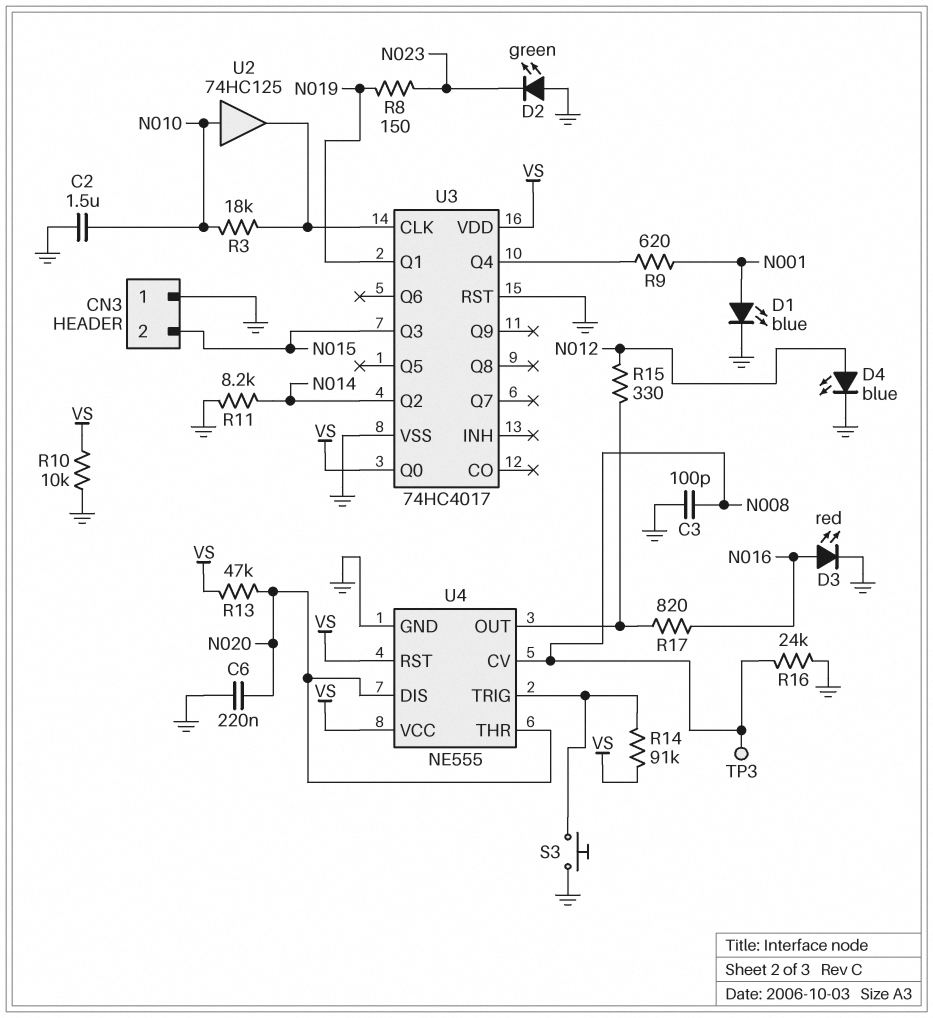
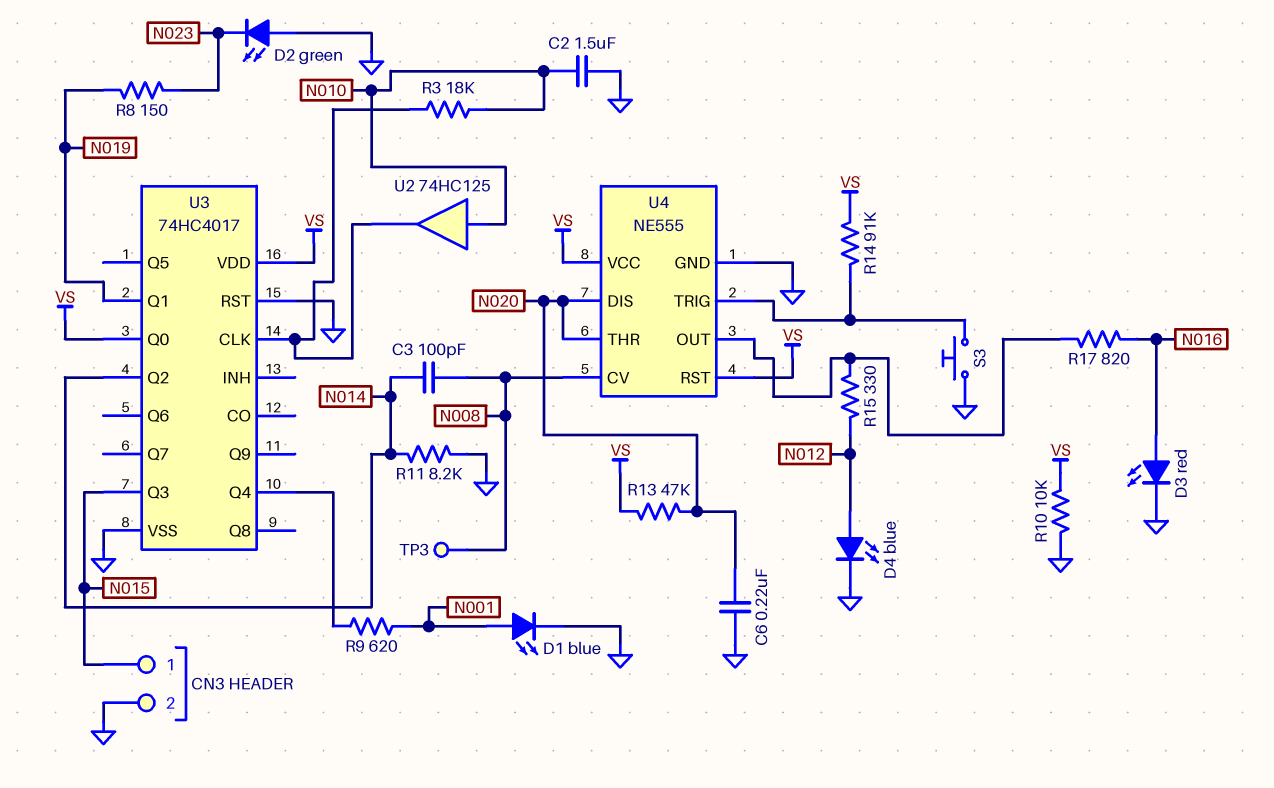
C3: 100pF (GND, N008) -> 100pF (N008, N014)
CN3 pin 1: GND -> N015
CN3 pin 2: N015 -> GND
R16: 24k (GND, N008) -> none

